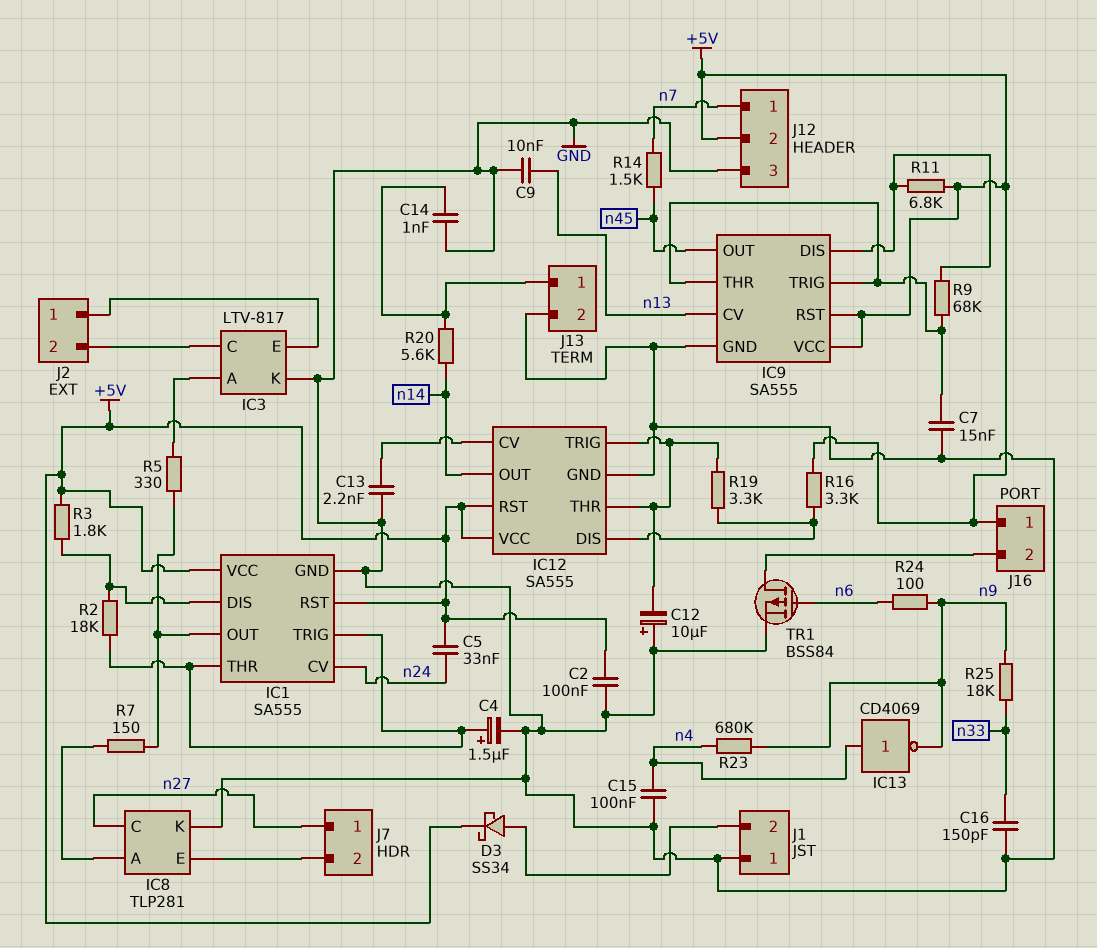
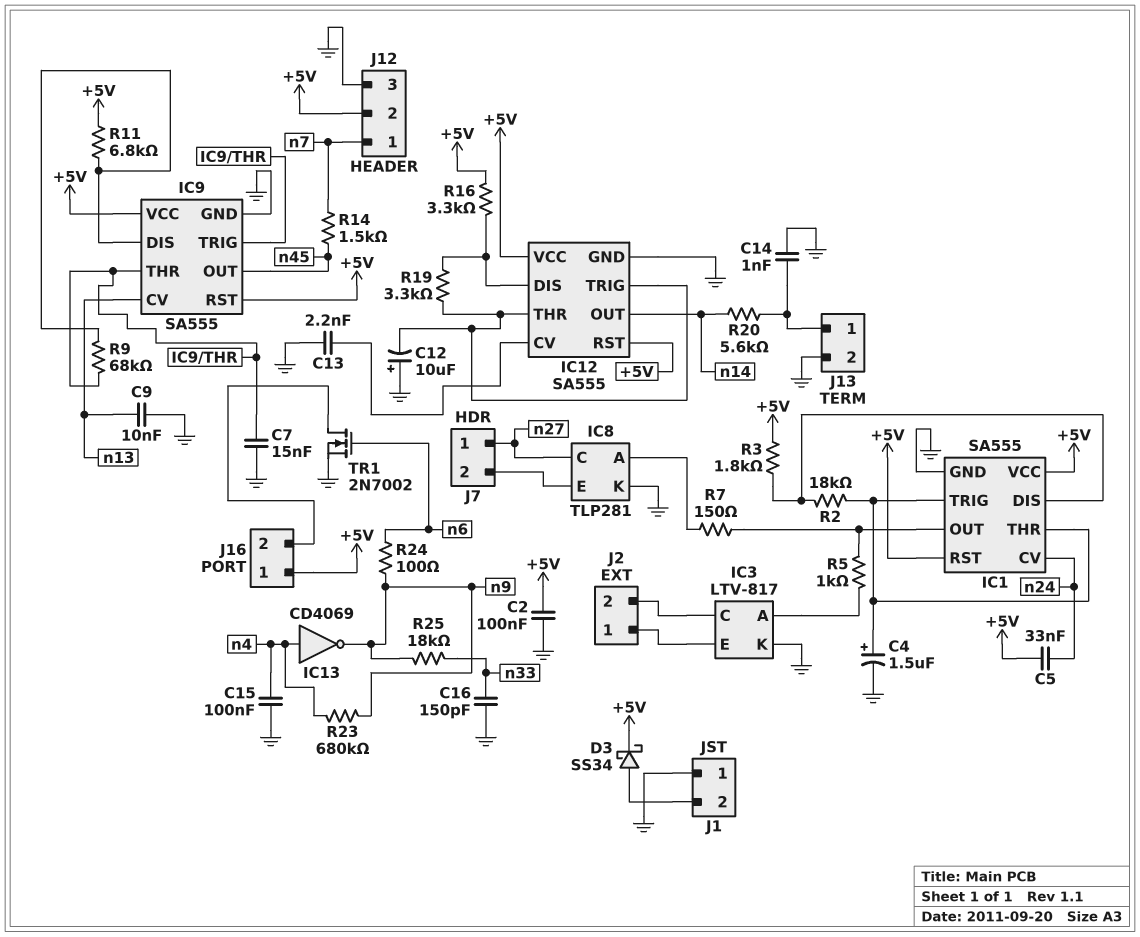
R5: 330 (IC1/OUT, IC3/A) -> 1k (IC1/OUT, IC3/A)
TR1: PMOS BSS84 (G n6, D J16/2, S GND) -> NMOS 2N7002 (G n6, D J16/2, S GND)

